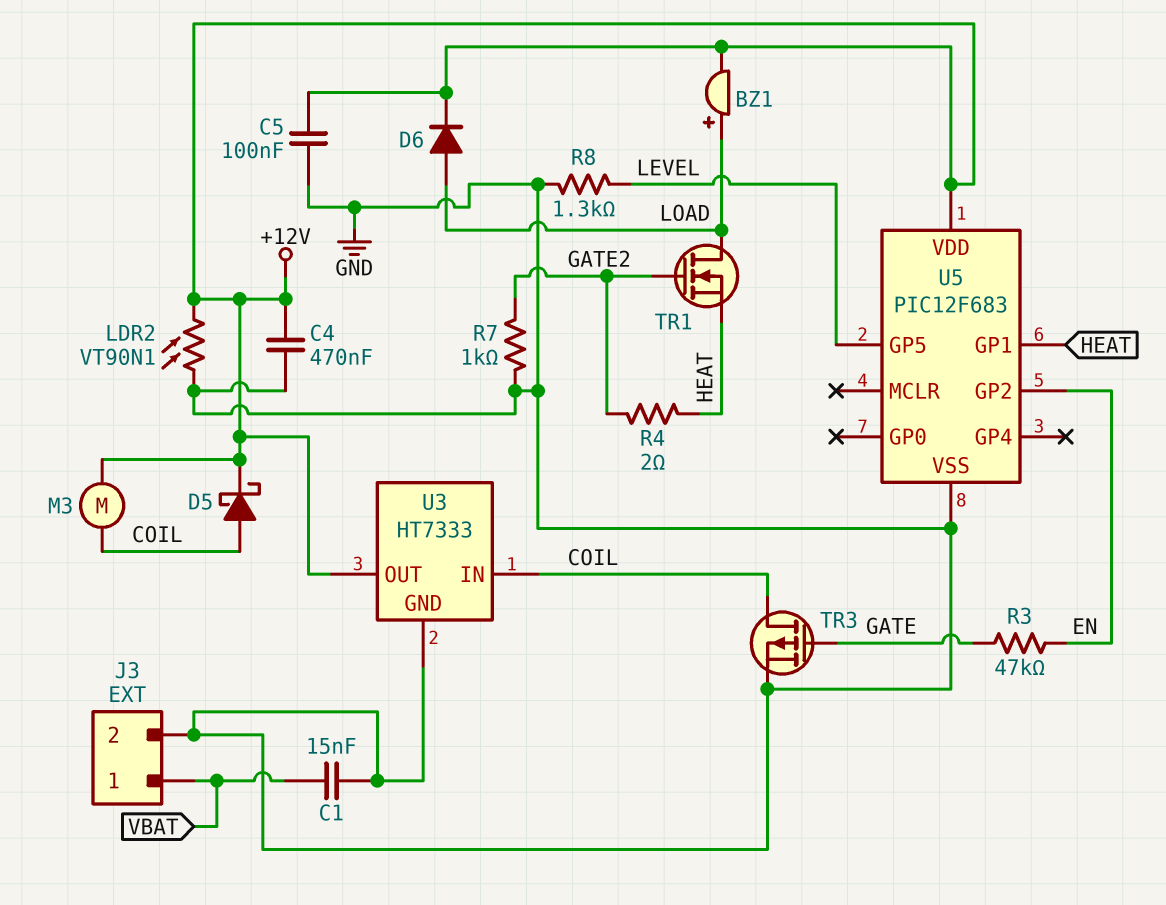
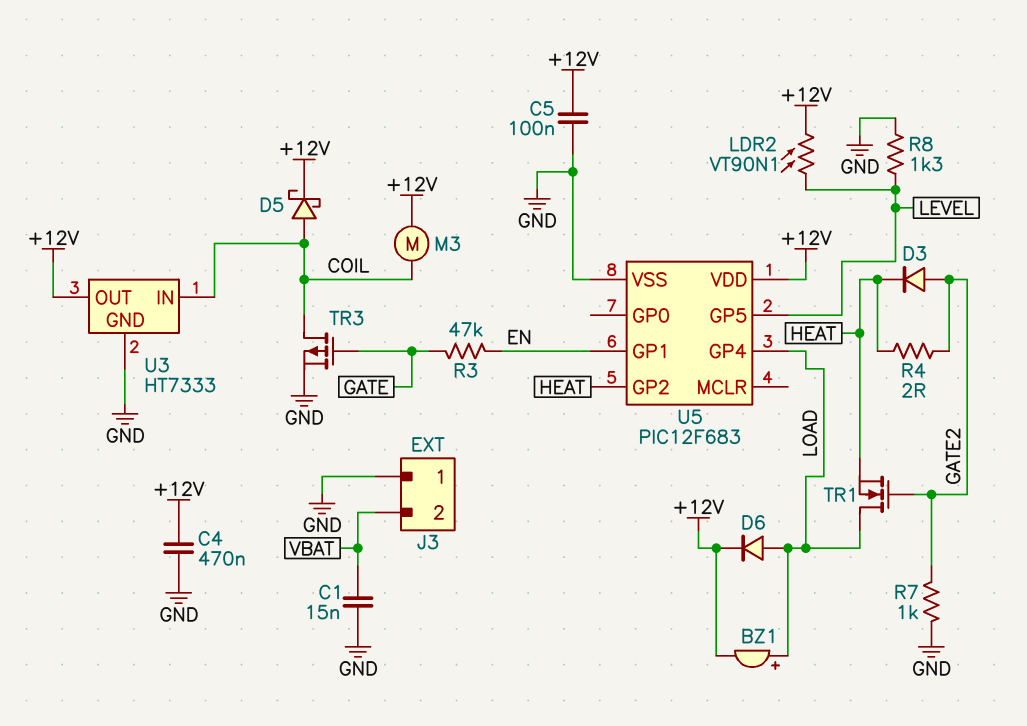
D3: none -> diode (A GATE2, K HEAT)
J3 pin 1: VBAT -> GND
J3 pin 2: GND -> VBAT
LDR2: VT90N1 (+12V, GND) -> VT90N1 (+12V, LEVEL)
U5 pin GP1: HEAT -> EN
U5 pin GP2: EN -> HEAT
U5 pin GP4: none -> LOAD

